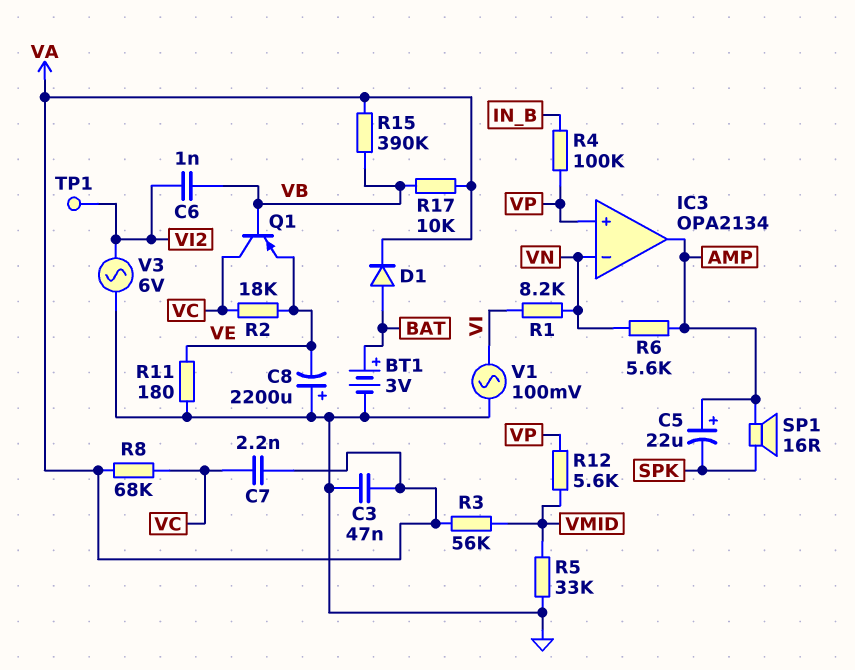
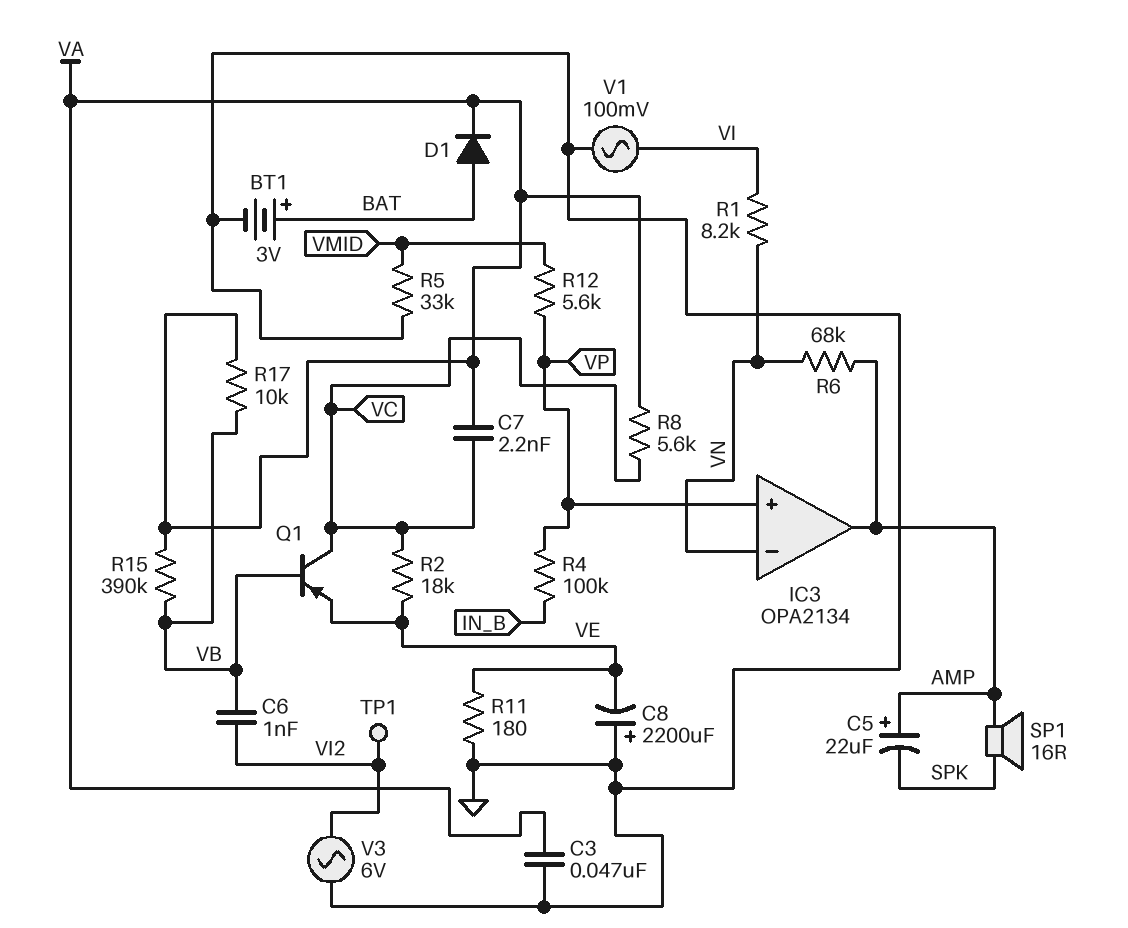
R3: 56k (VA, VMID) -> none
R6: 5.6k (AMP, VN) -> 68k (AMP, VN)
R8: 68k (VA, VC) -> 5.6k (VA, VC)

